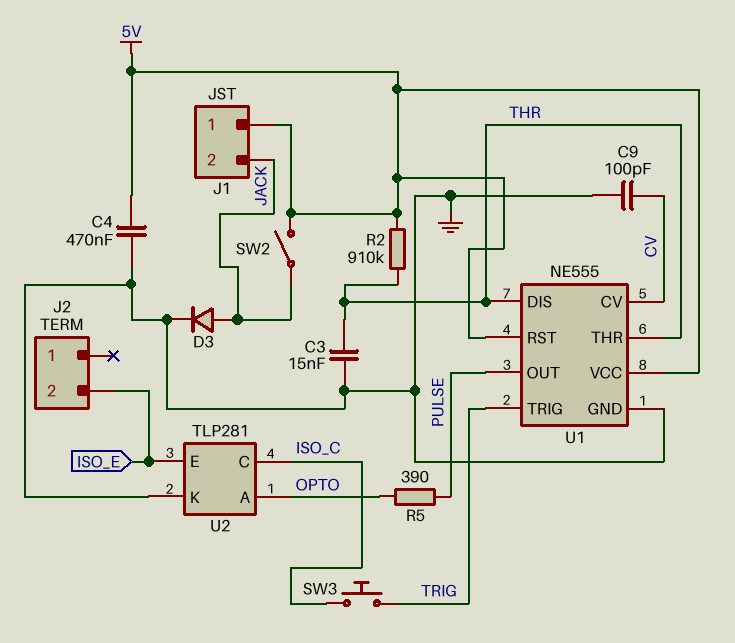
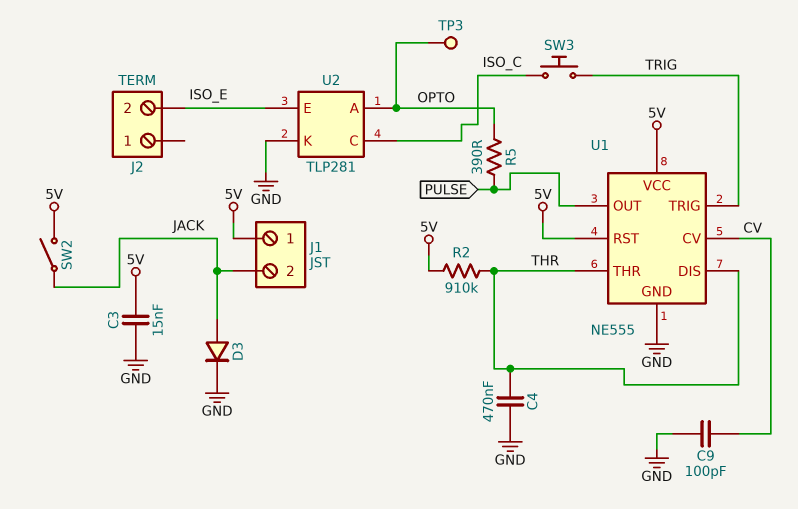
C3: 15nF (GND, THR) -> 15nF (5V, GND)
C4: 470nF (5V, GND) -> 470nF (GND, THR)
TP3: none -> test point (OPTO)

